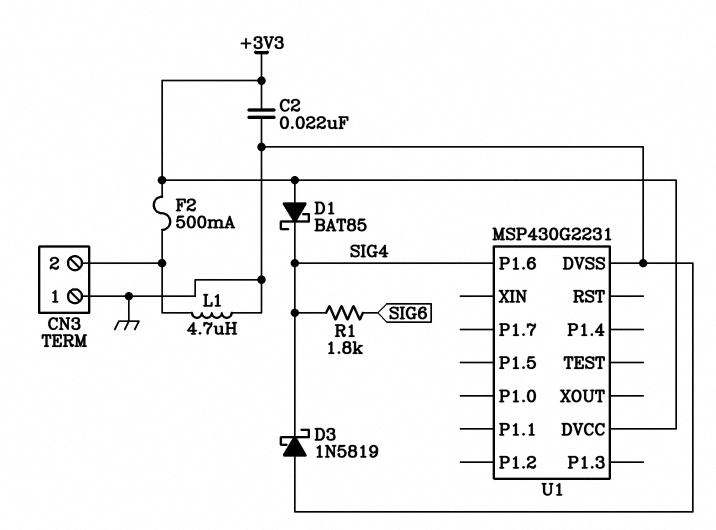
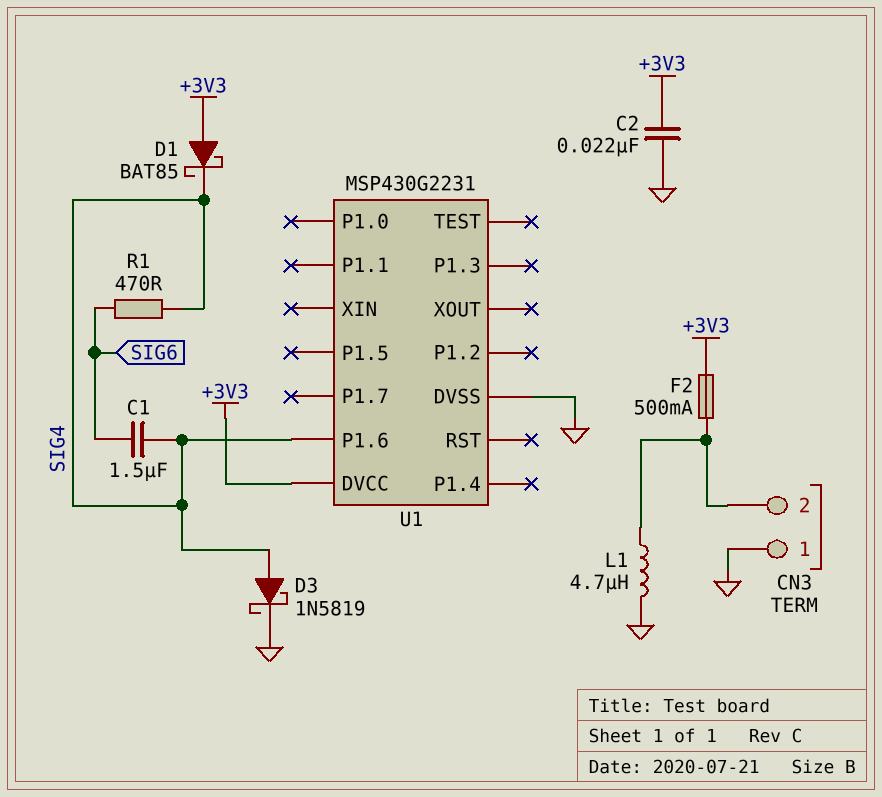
C1: none -> 1.5uF (SIG4, SIG6)
D3: schottky 1N5819 (A GND, K SIG4) -> schottky 1N5819 (A SIG4, K GND)
R1: 1.8k (SIG4, SIG6) -> 470 (SIG4, SIG6)

